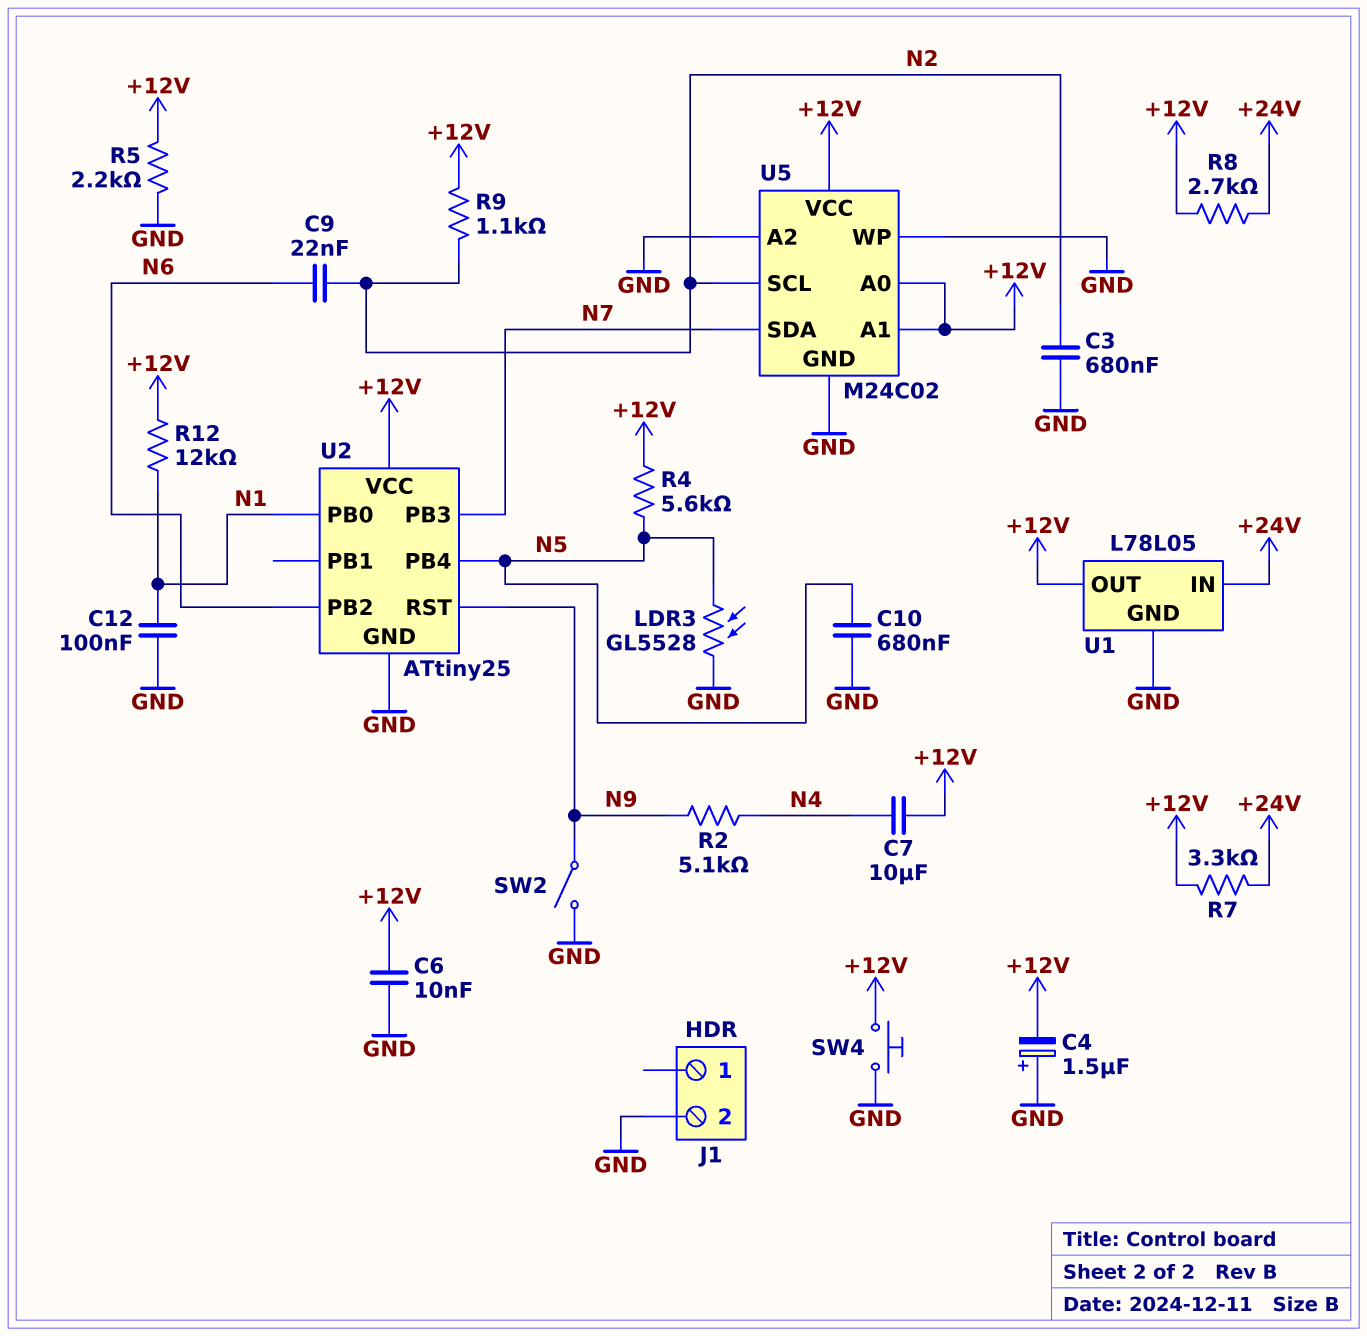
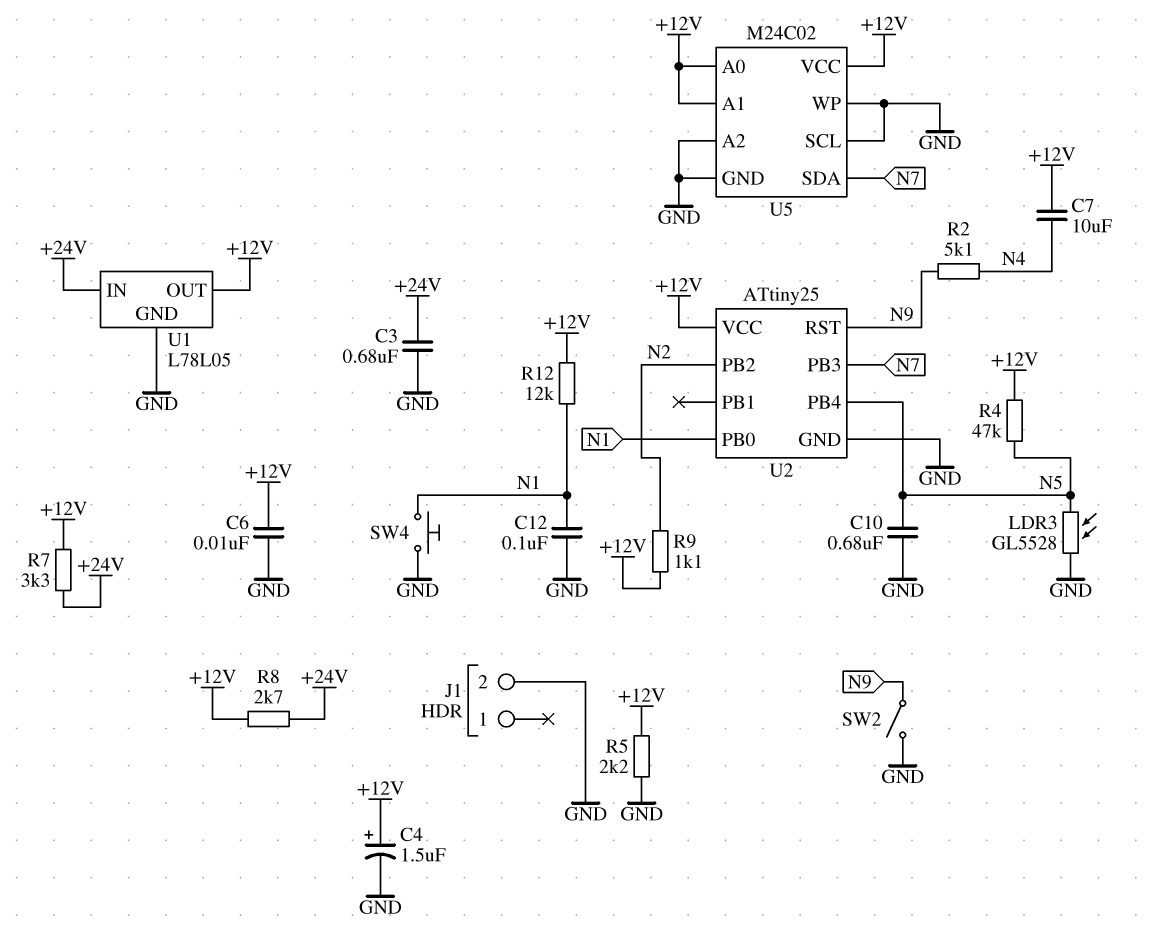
C3: 680nF (GND, N2) -> 680nF (+24V, GND)
C4: 1.5uF (plus GND, minus +12V) -> 1.5uF (plus +12V, minus GND)
C9: 22nF (N2, N6) -> none
R4: 5.6k (+12V, N5) -> 47k (+12V, N5)
SW4: button (+12V, GND) -> button (GND, N1)
U2 pin PB2: N6 -> N2
U5 pin SCL: N2 -> GND

